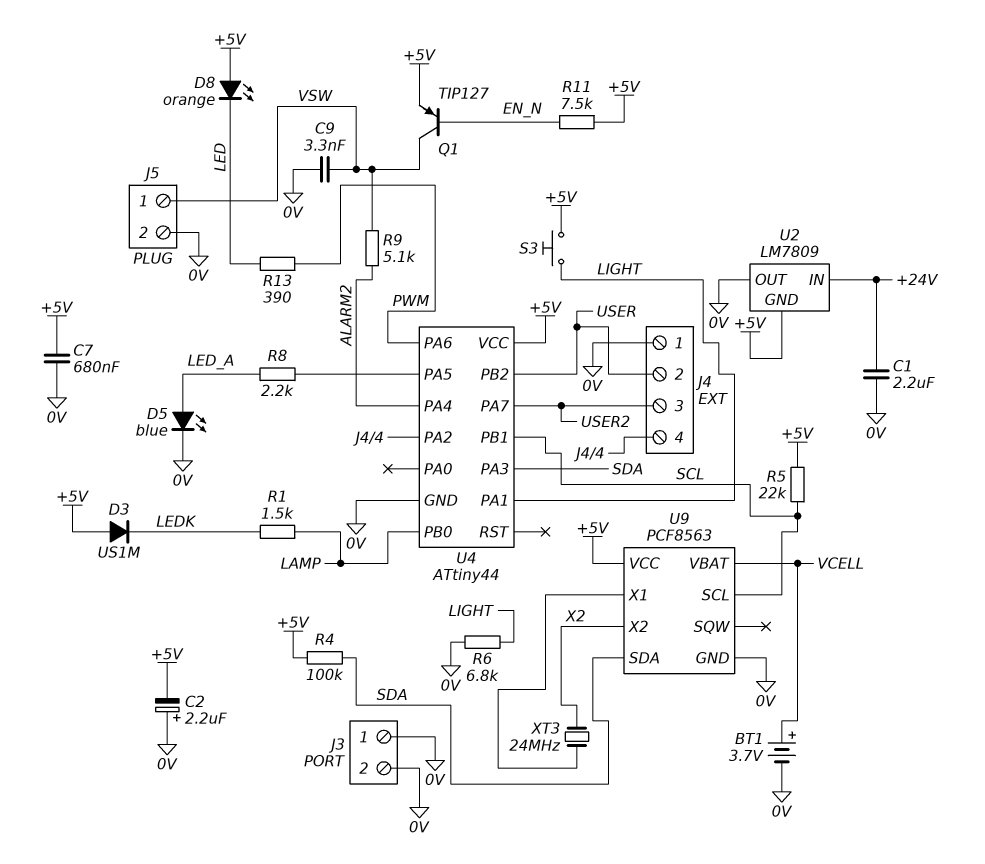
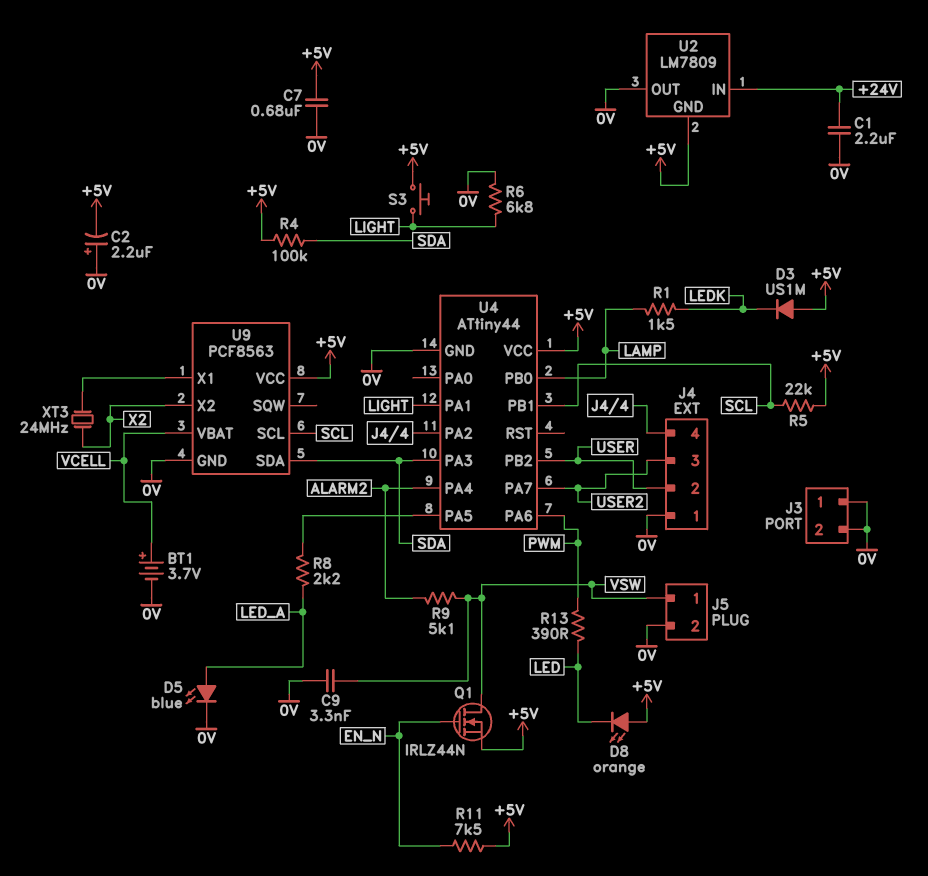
Q1: PNP TIP127 (B EN_N, C VSW, E +5V) -> NMOS IRLZ44N (G EN_N, D VSW, S +5V)

